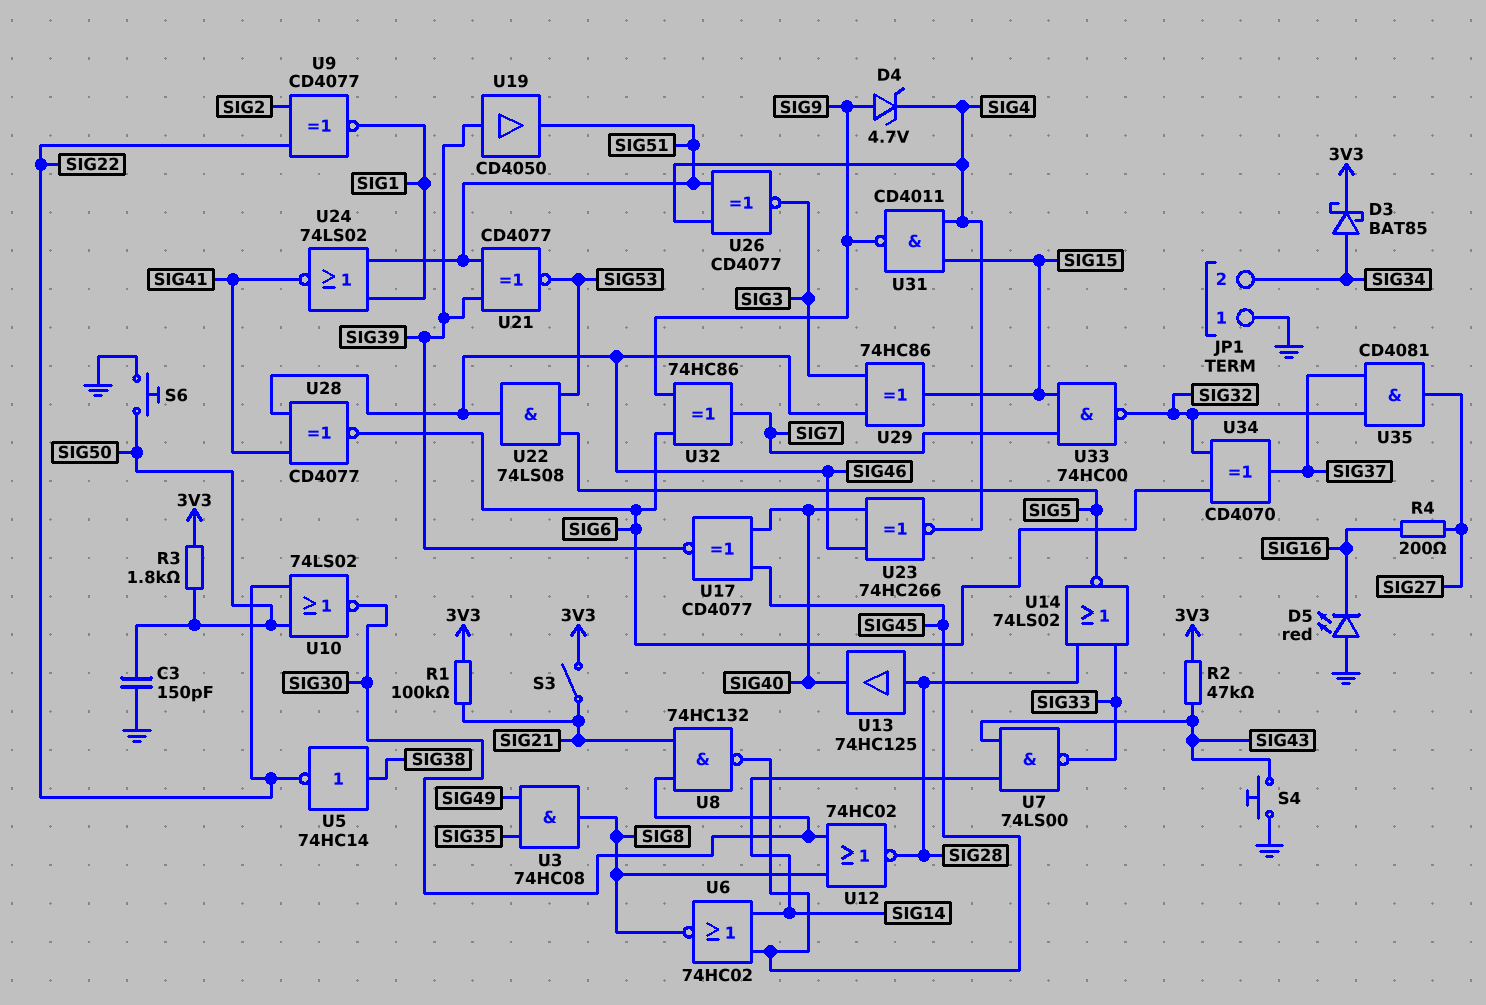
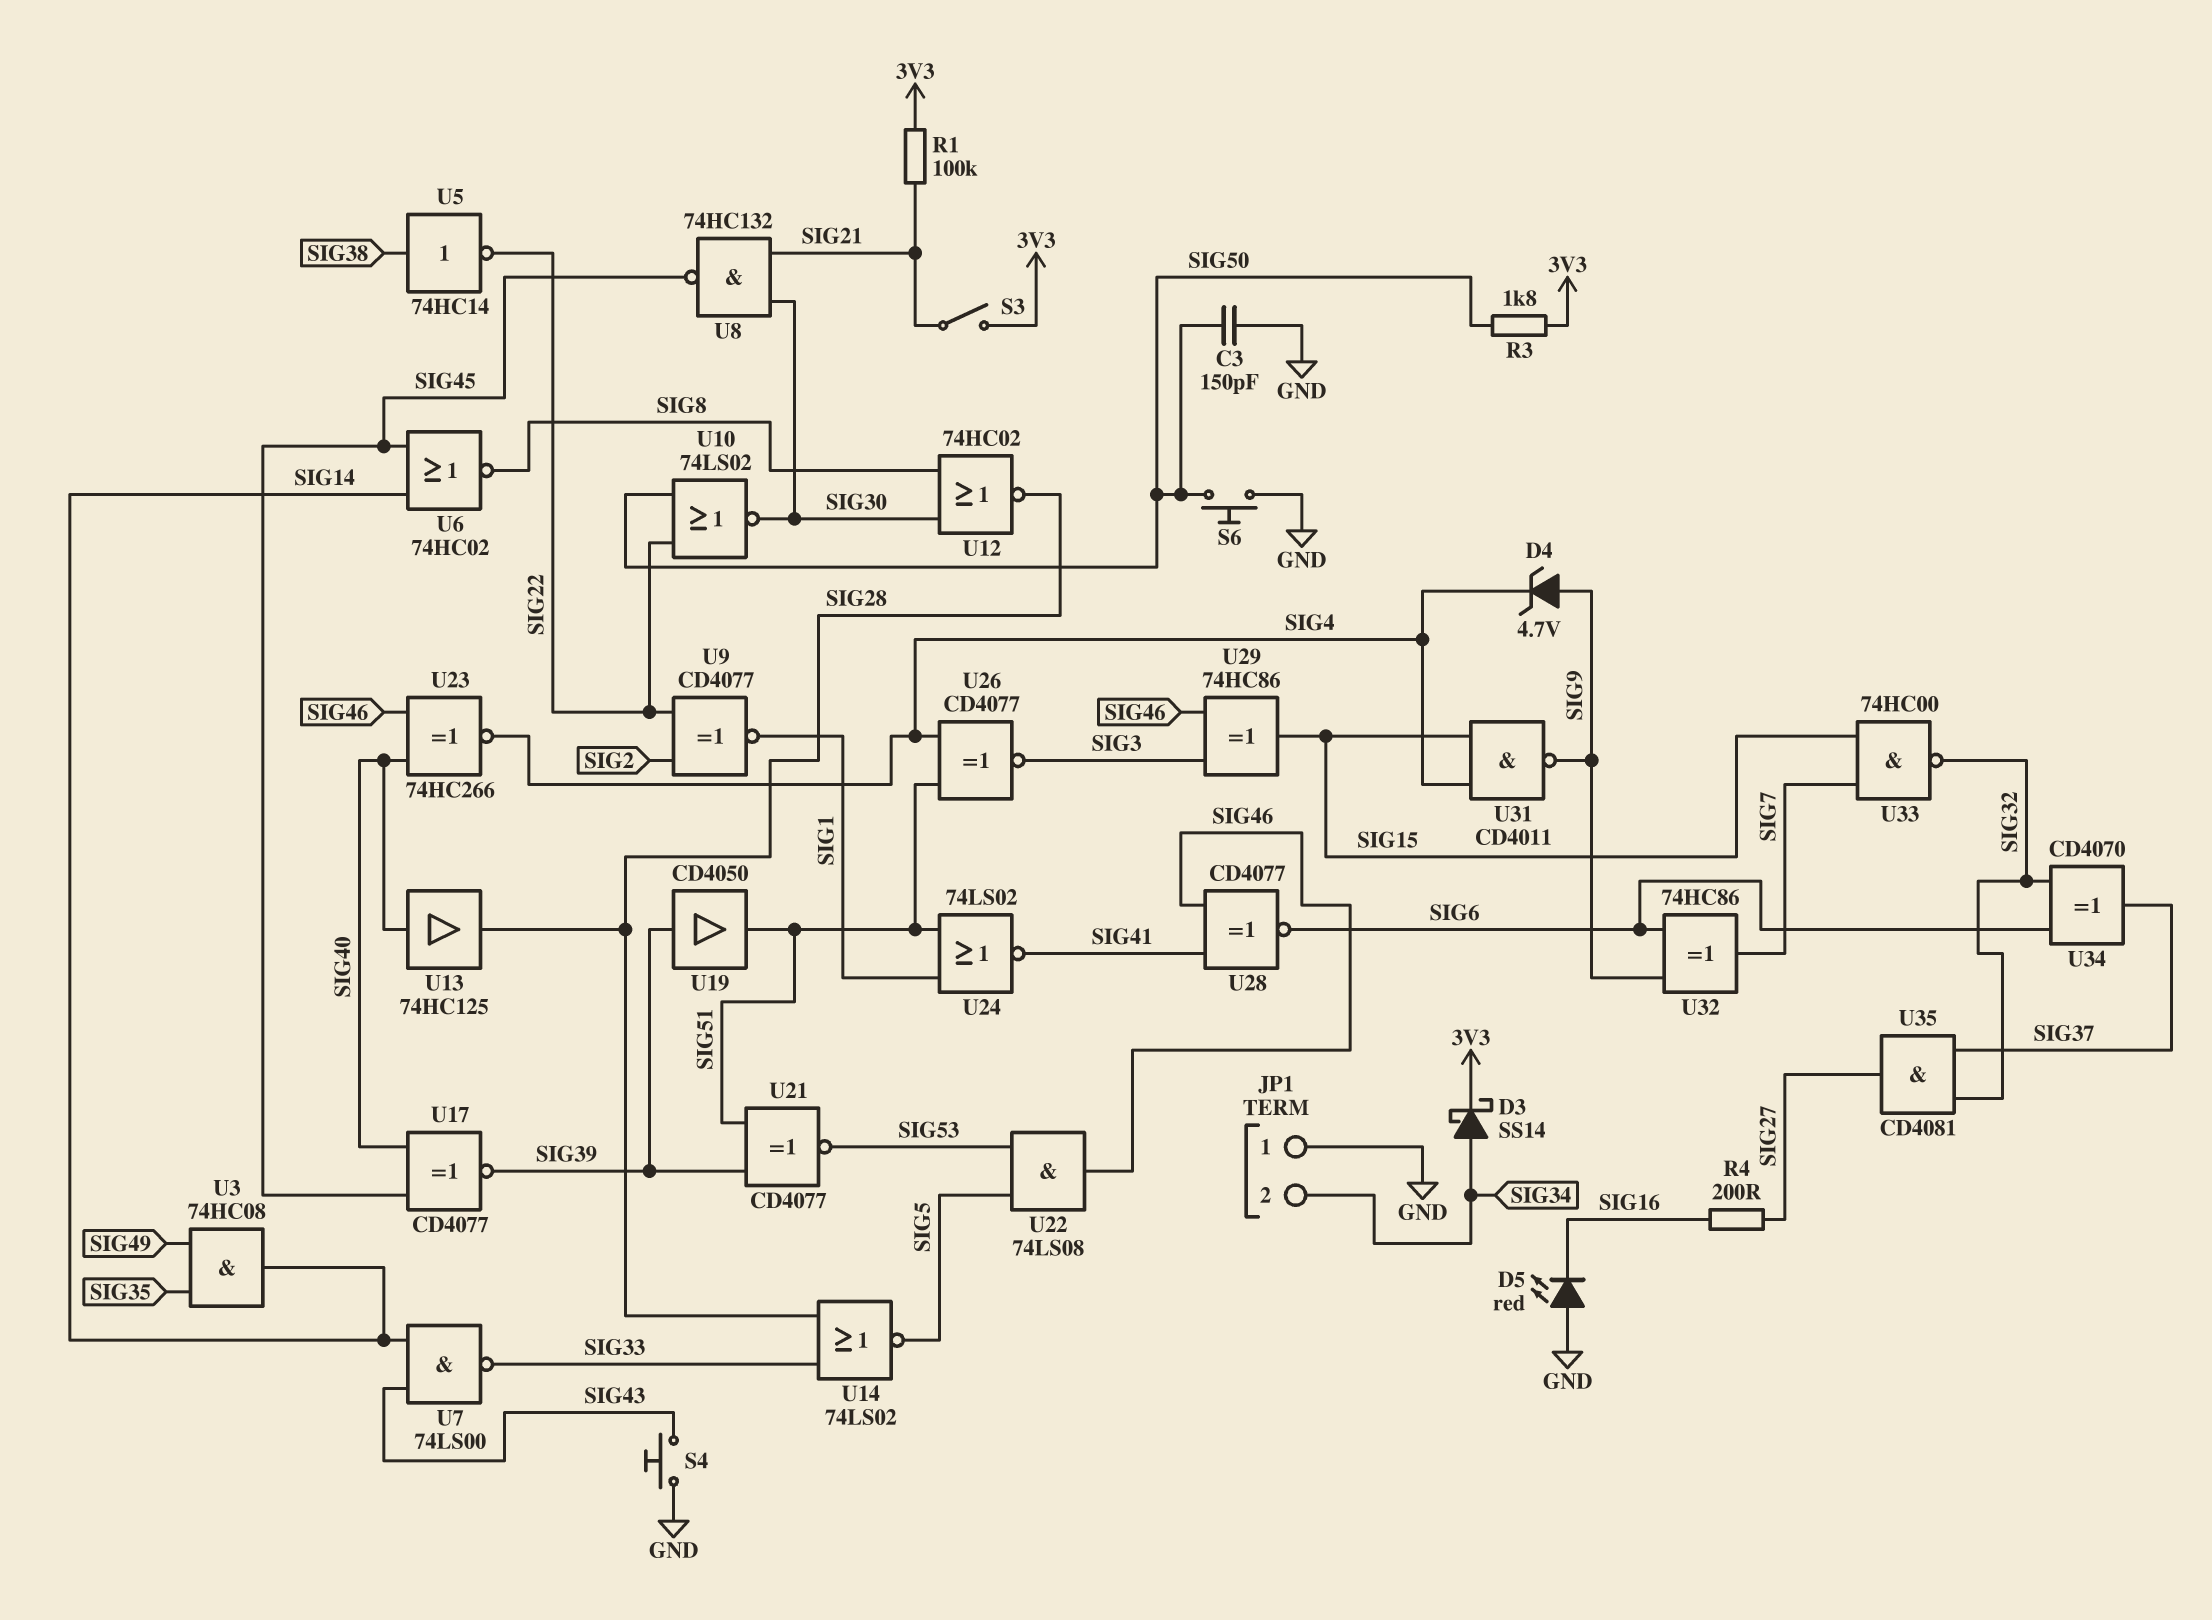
D3: schottky BAT85 (A SIG34, K 3V3) -> schottky SS14 (A SIG34, K 3V3)
R2: 47k (3V3, SIG43) -> none
U3: AND 74HC08 (in SIG35, in SIG49, out SIG8) -> AND 74HC08 (in SIG35, in SIG49, out SIG14)
U13: buffer 74HC125 (in SIG28, out SIG40) -> buffer 74HC125 (in SIG40, out SIG28)

